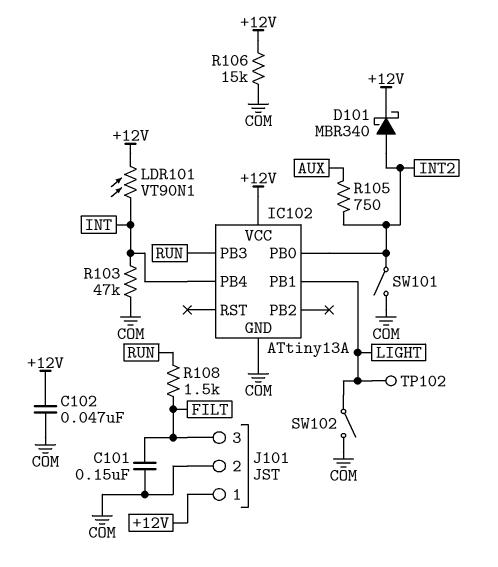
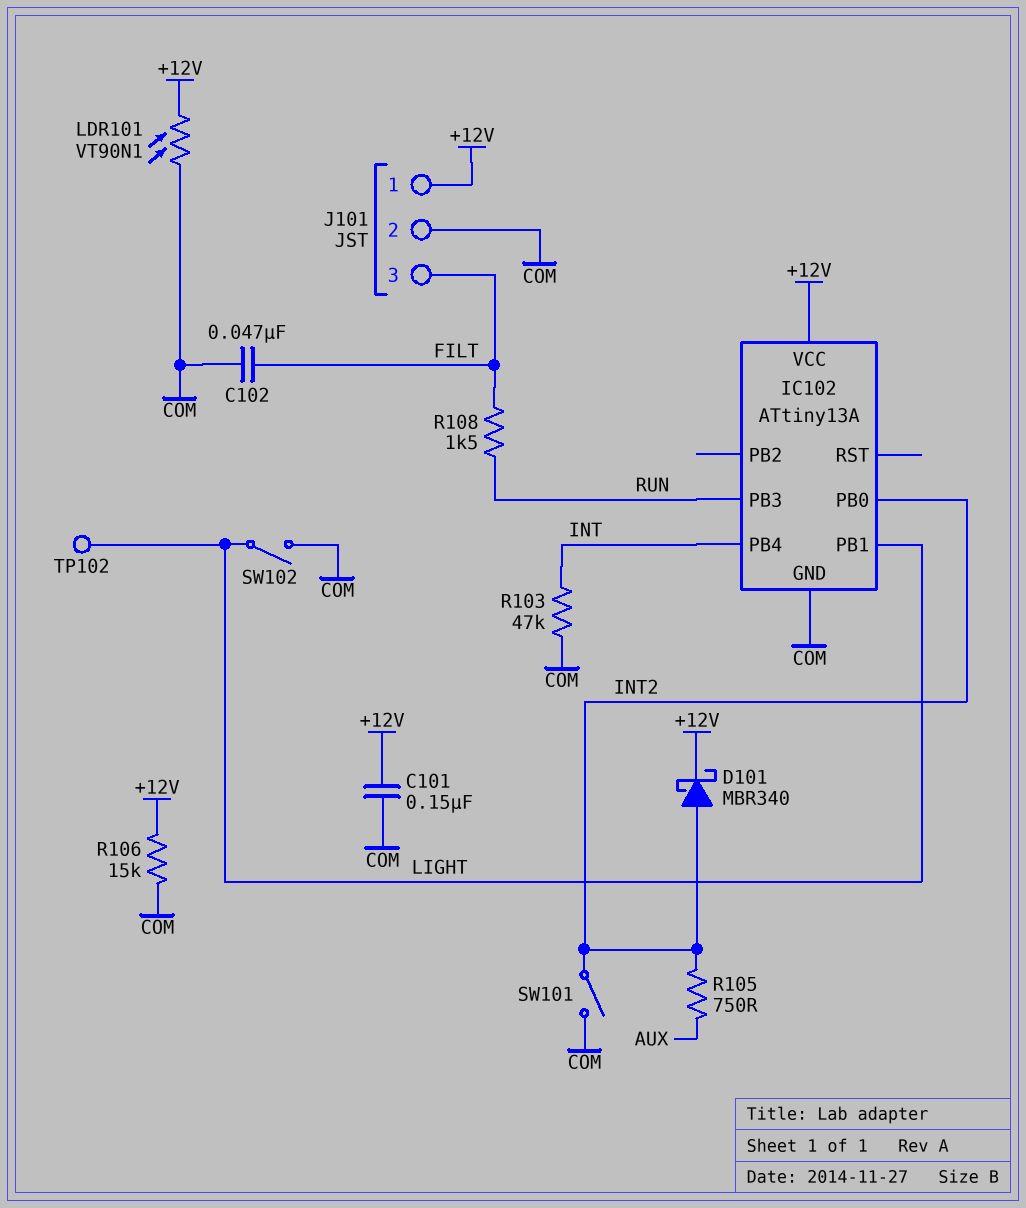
C101: 150nF (COM, FILT) -> 150nF (+12V, COM)
C102: 47nF (+12V, COM) -> 47nF (COM, FILT)
LDR101: VT90N1 (+12V, INT) -> VT90N1 (+12V, COM)

